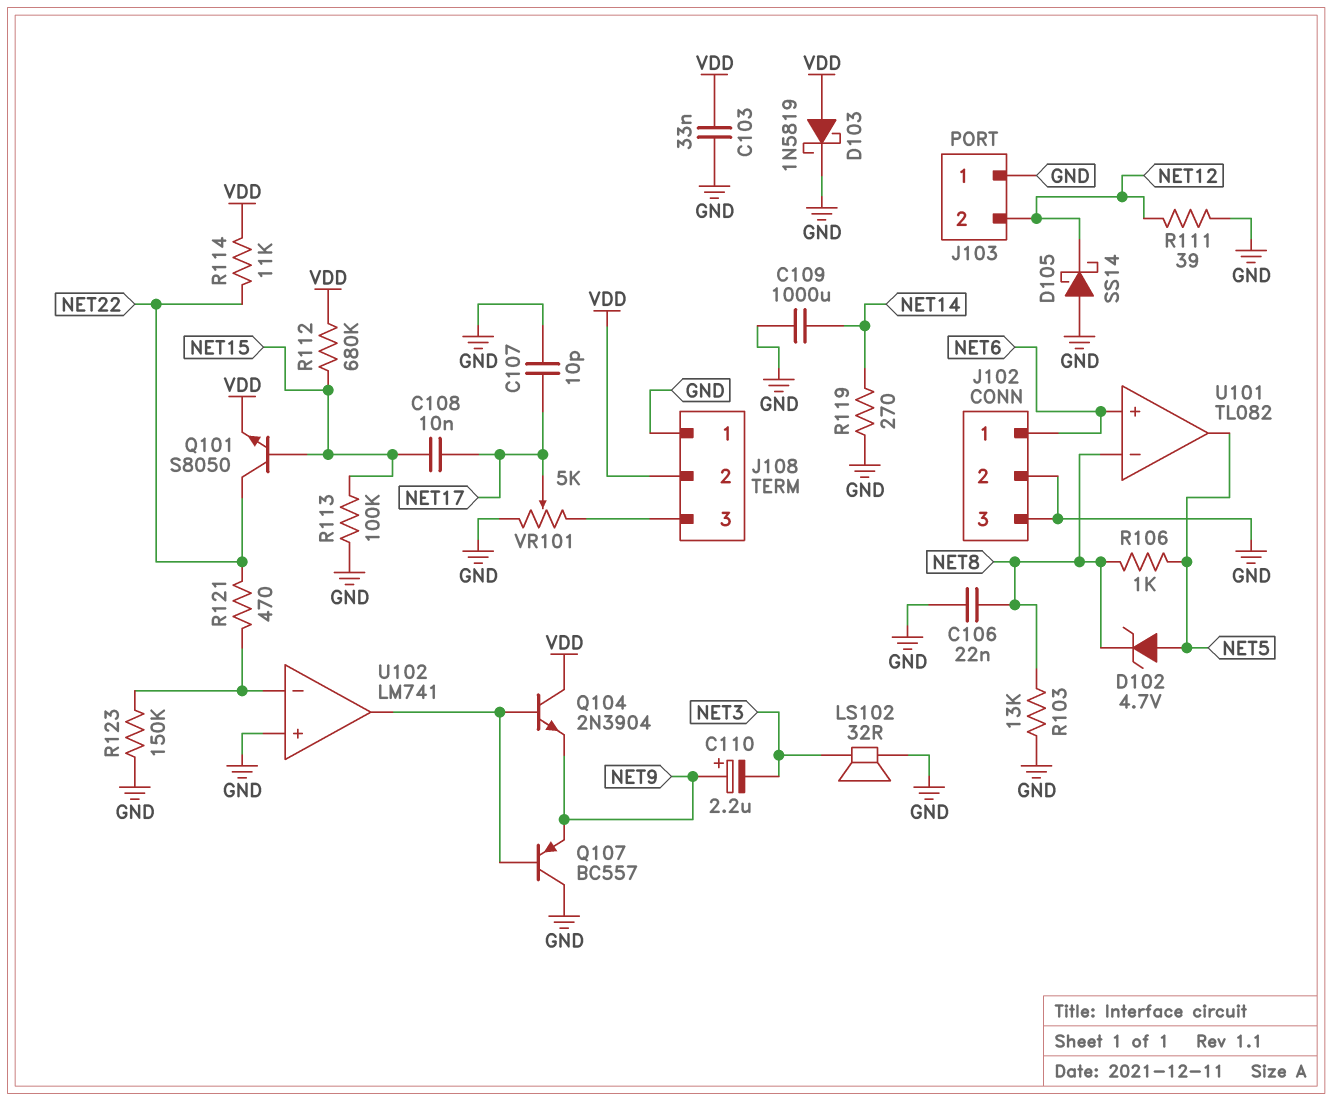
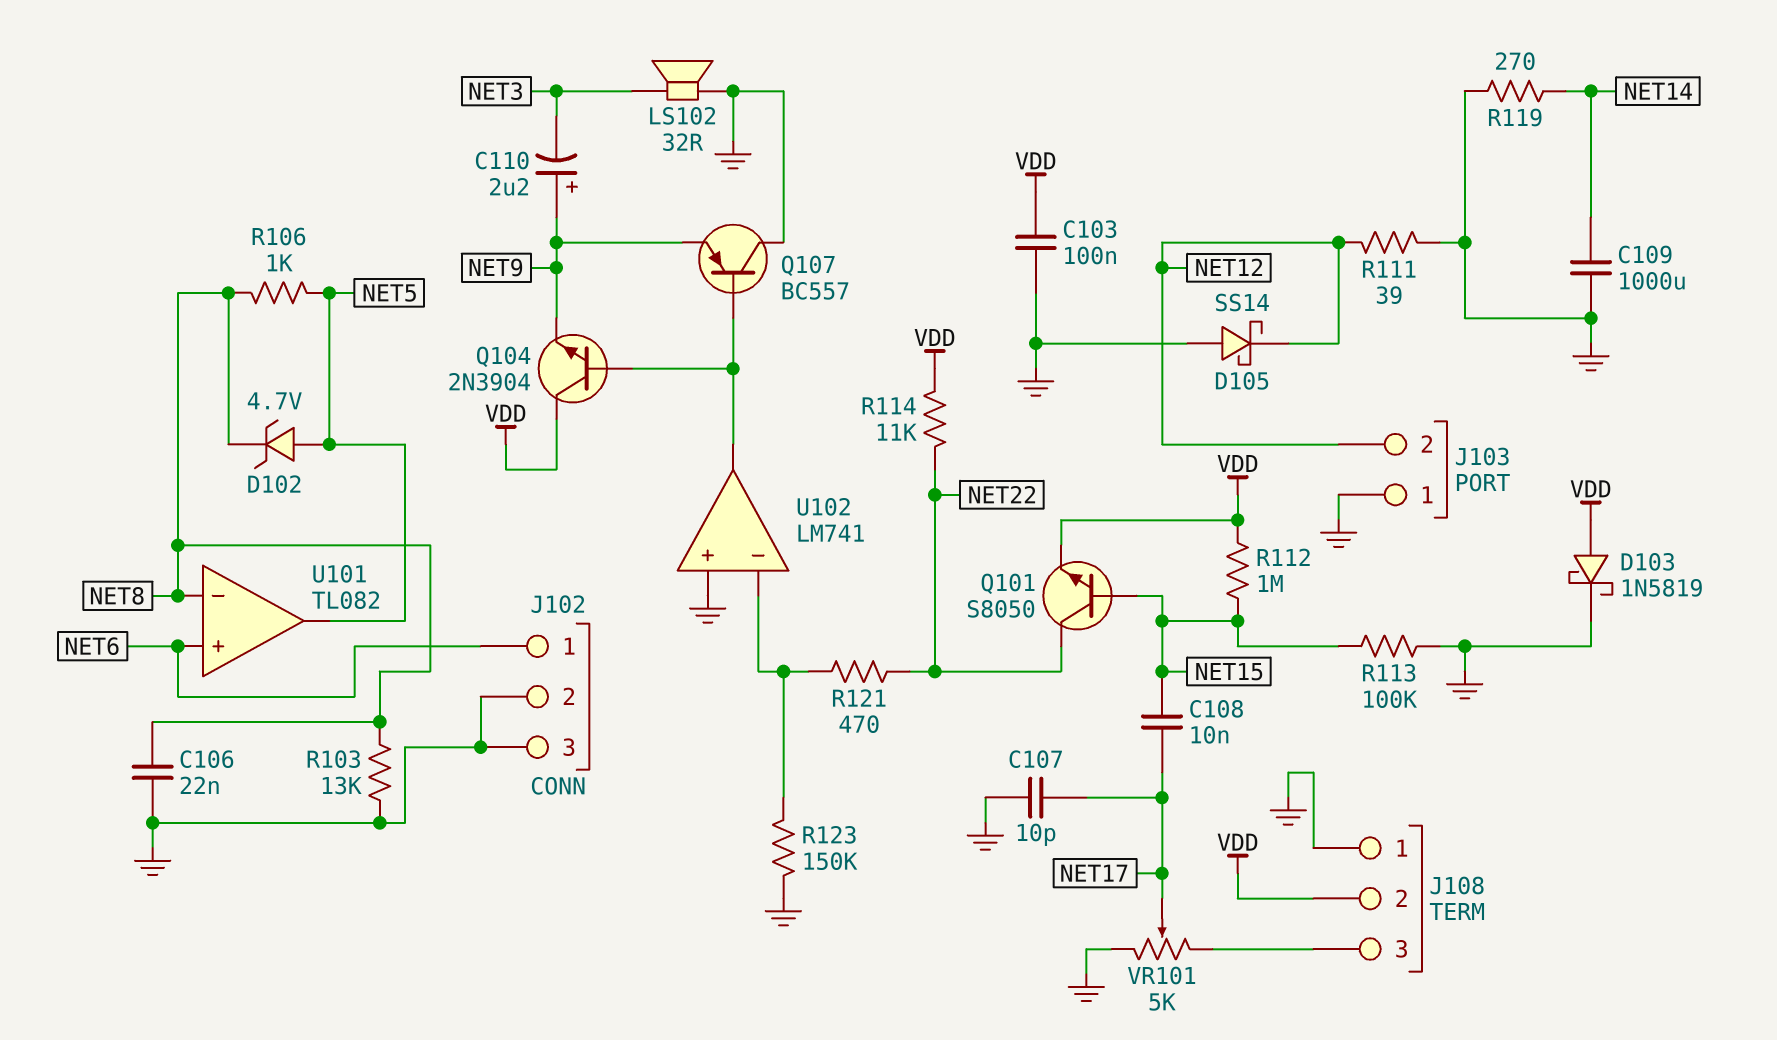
C103: 33nF (GND, VDD) -> 100nF (GND, VDD)
R112: 680k (NET15, VDD) -> 1M (NET15, VDD)

